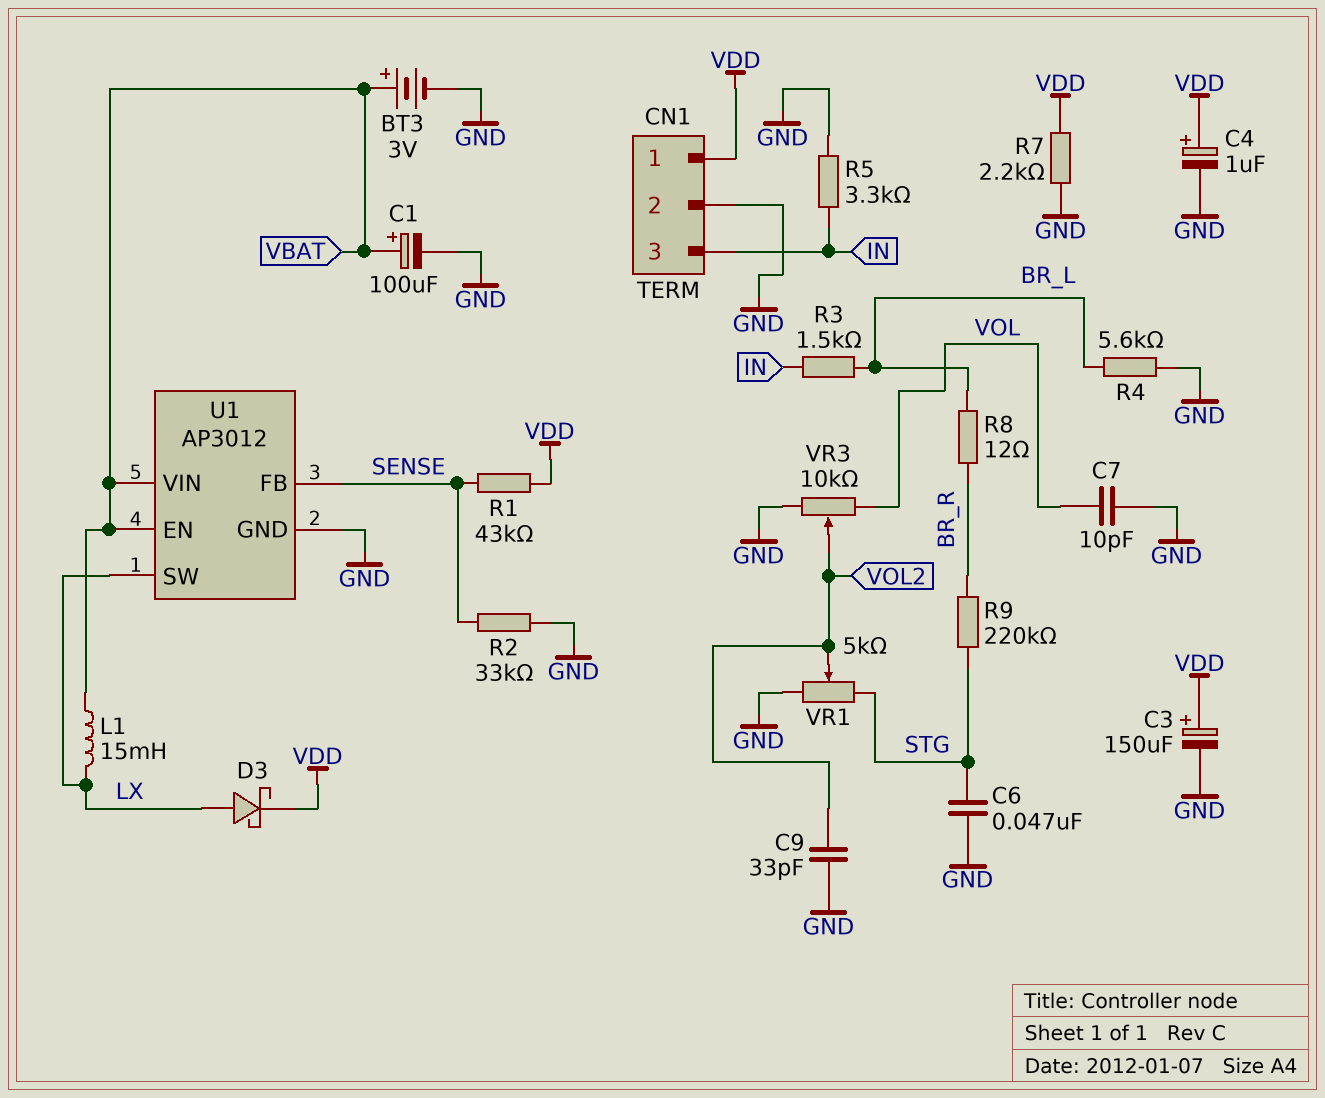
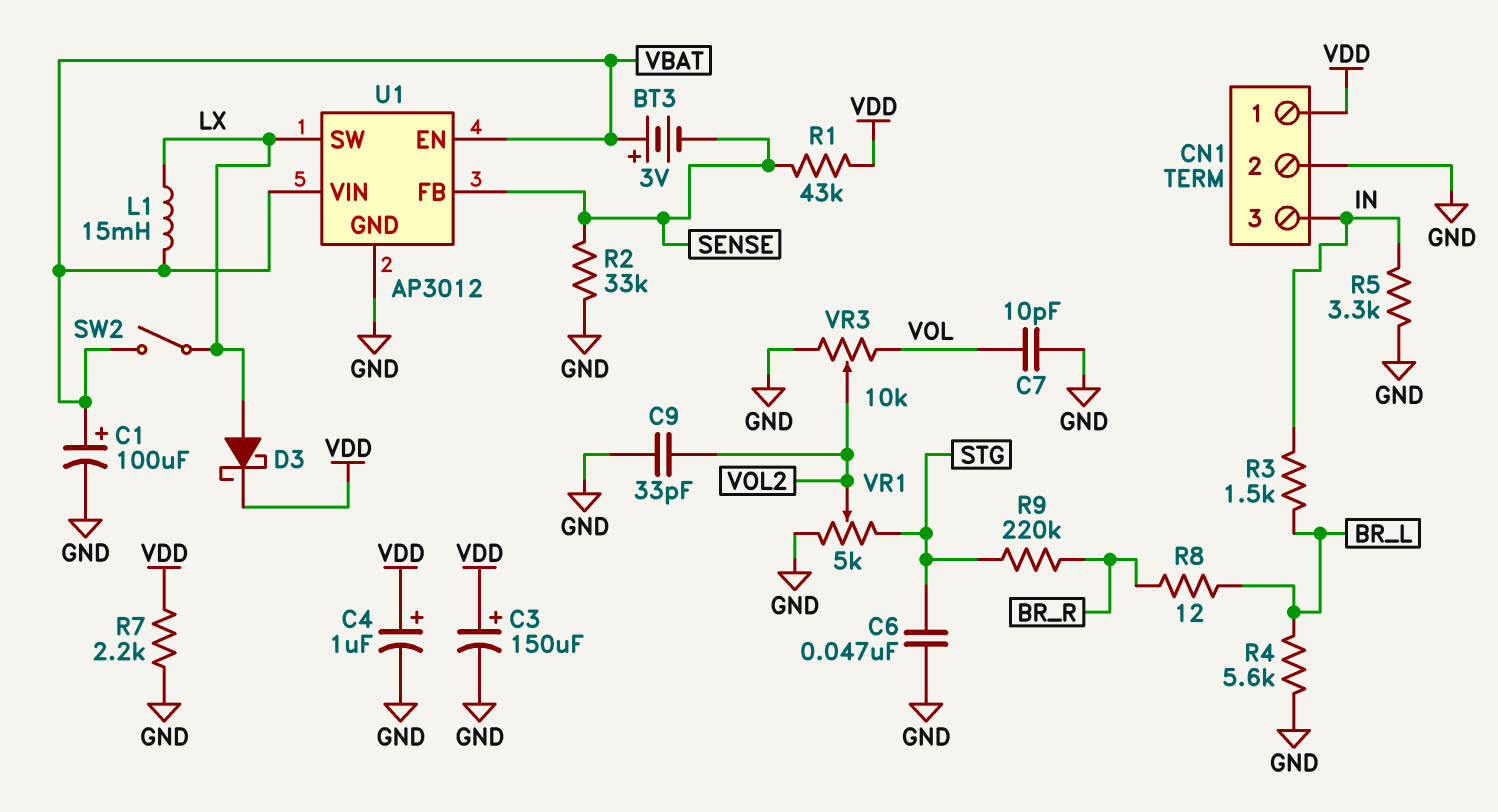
BT3: 3V (plus VBAT, minus GND) -> 3V (plus VBAT, minus SENSE)
SW2: none -> switch (LX, VBAT)

